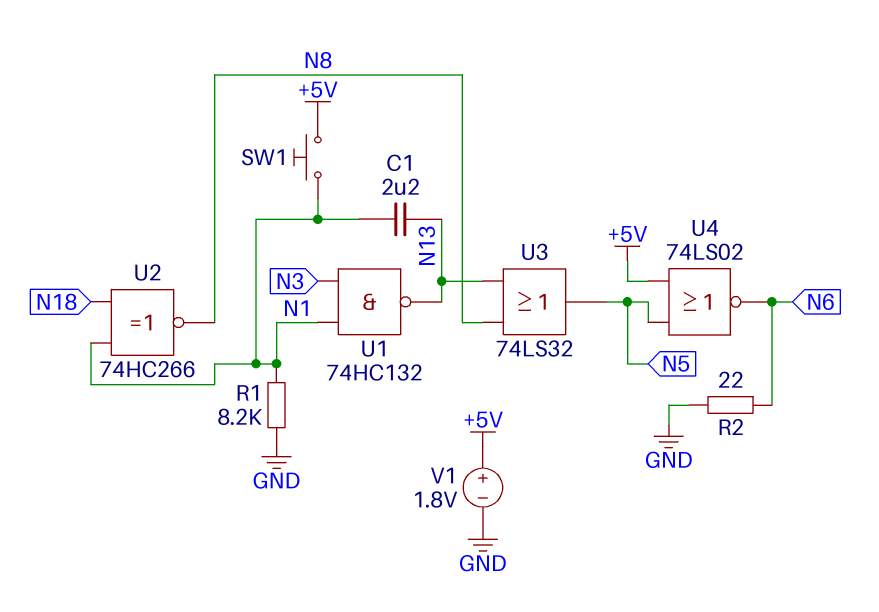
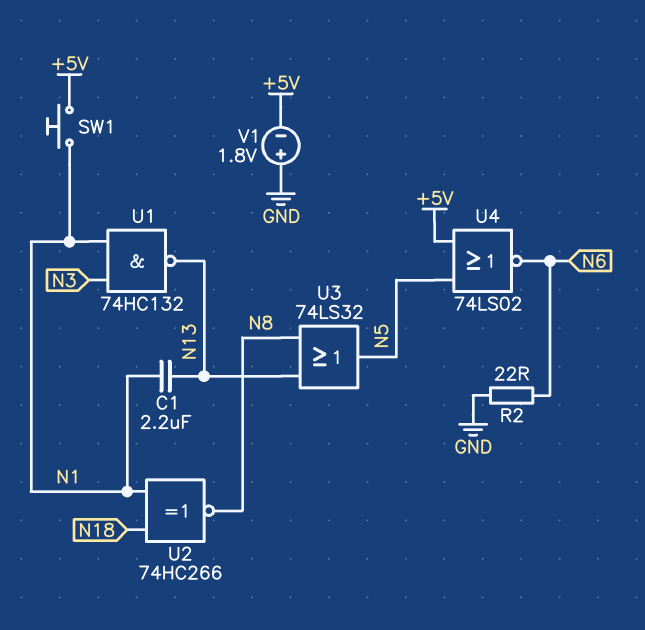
R1: 8.2k (GND, N1) -> none
V1: 1.8V (plus +5V, minus GND) -> 1.8V (plus GND, minus +5V)

